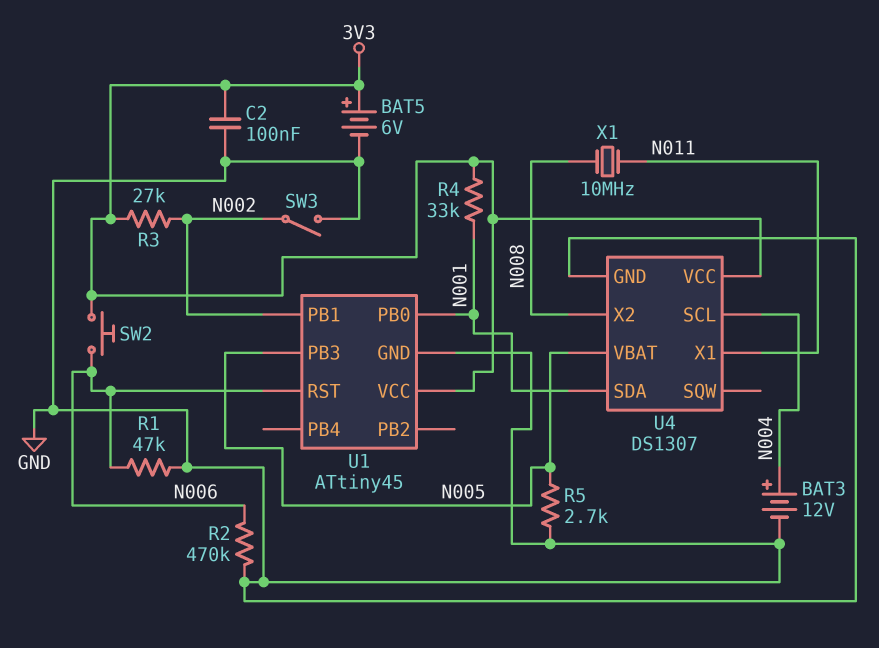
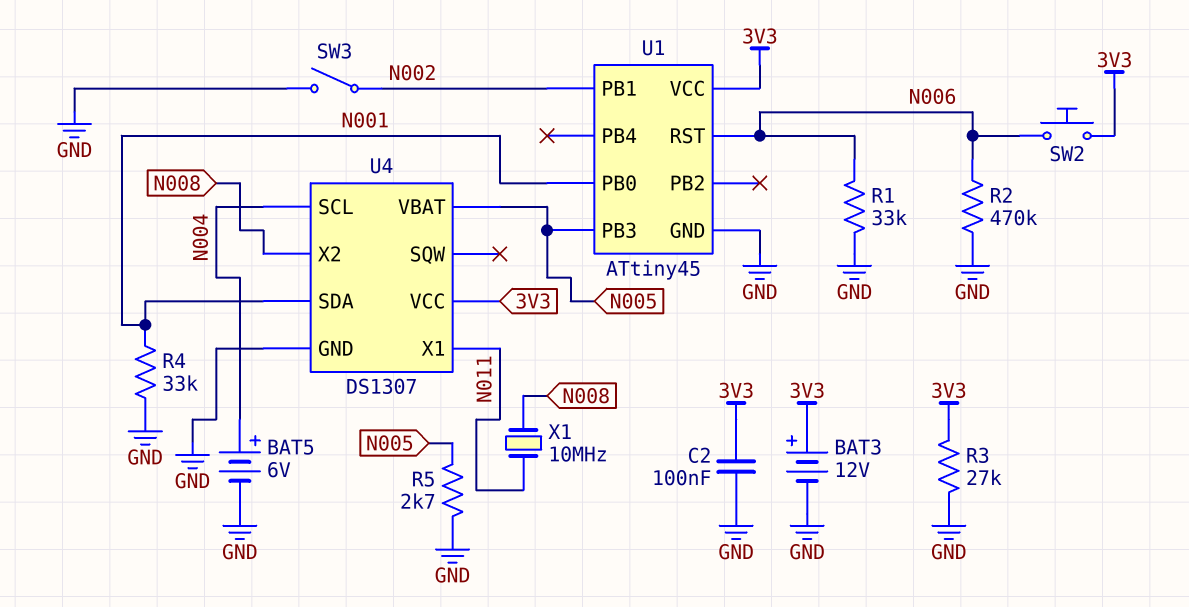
BAT3: 12V (plus N004, minus GND) -> 12V (plus 3V3, minus GND)
BAT5: 6V (plus 3V3, minus GND) -> 6V (plus N004, minus GND)
R1: 47k (GND, N006) -> 33k (GND, N006)
R3: 27k (3V3, N002) -> 27k (3V3, GND)
R4: 33k (3V3, N001) -> 33k (GND, N001)

